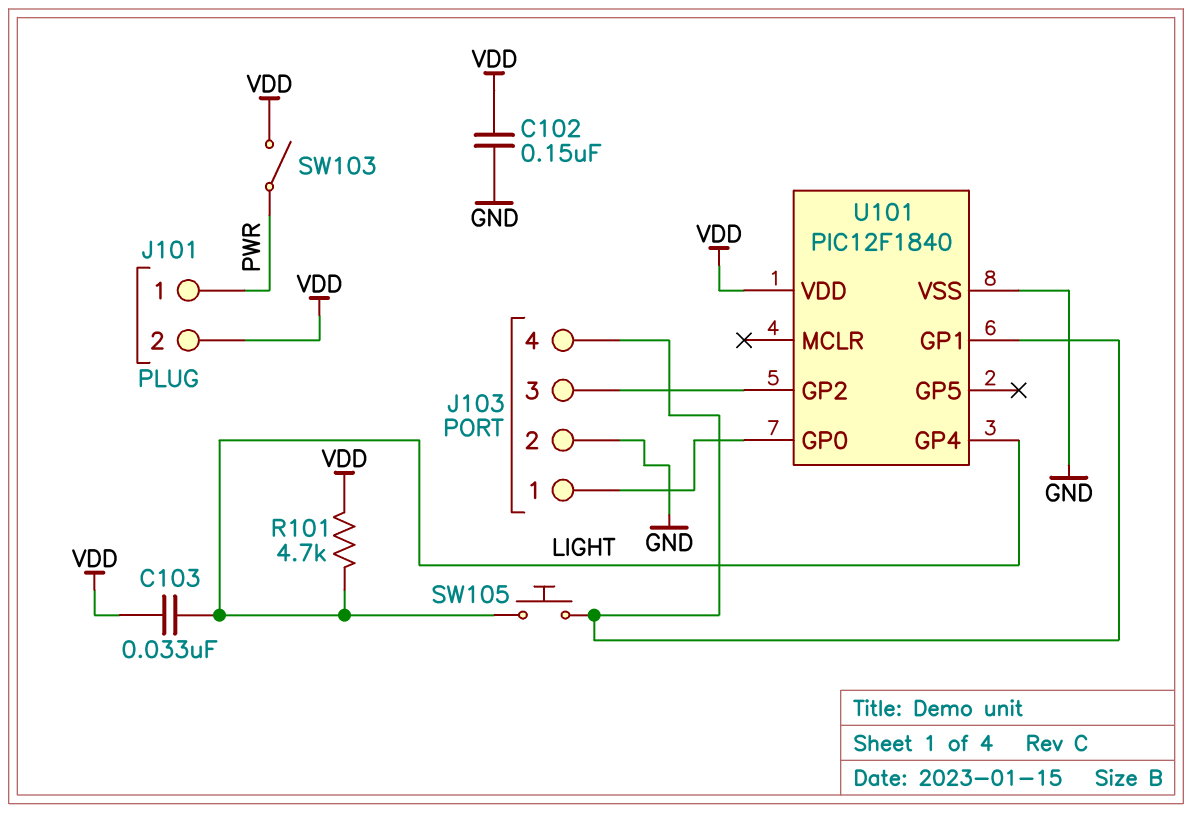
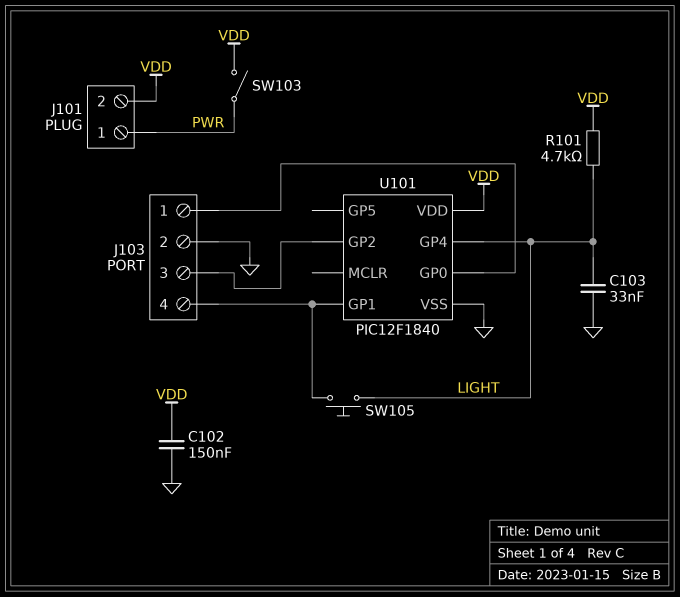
C103: 33nF (LIGHT, VDD) -> 33nF (GND, LIGHT)

